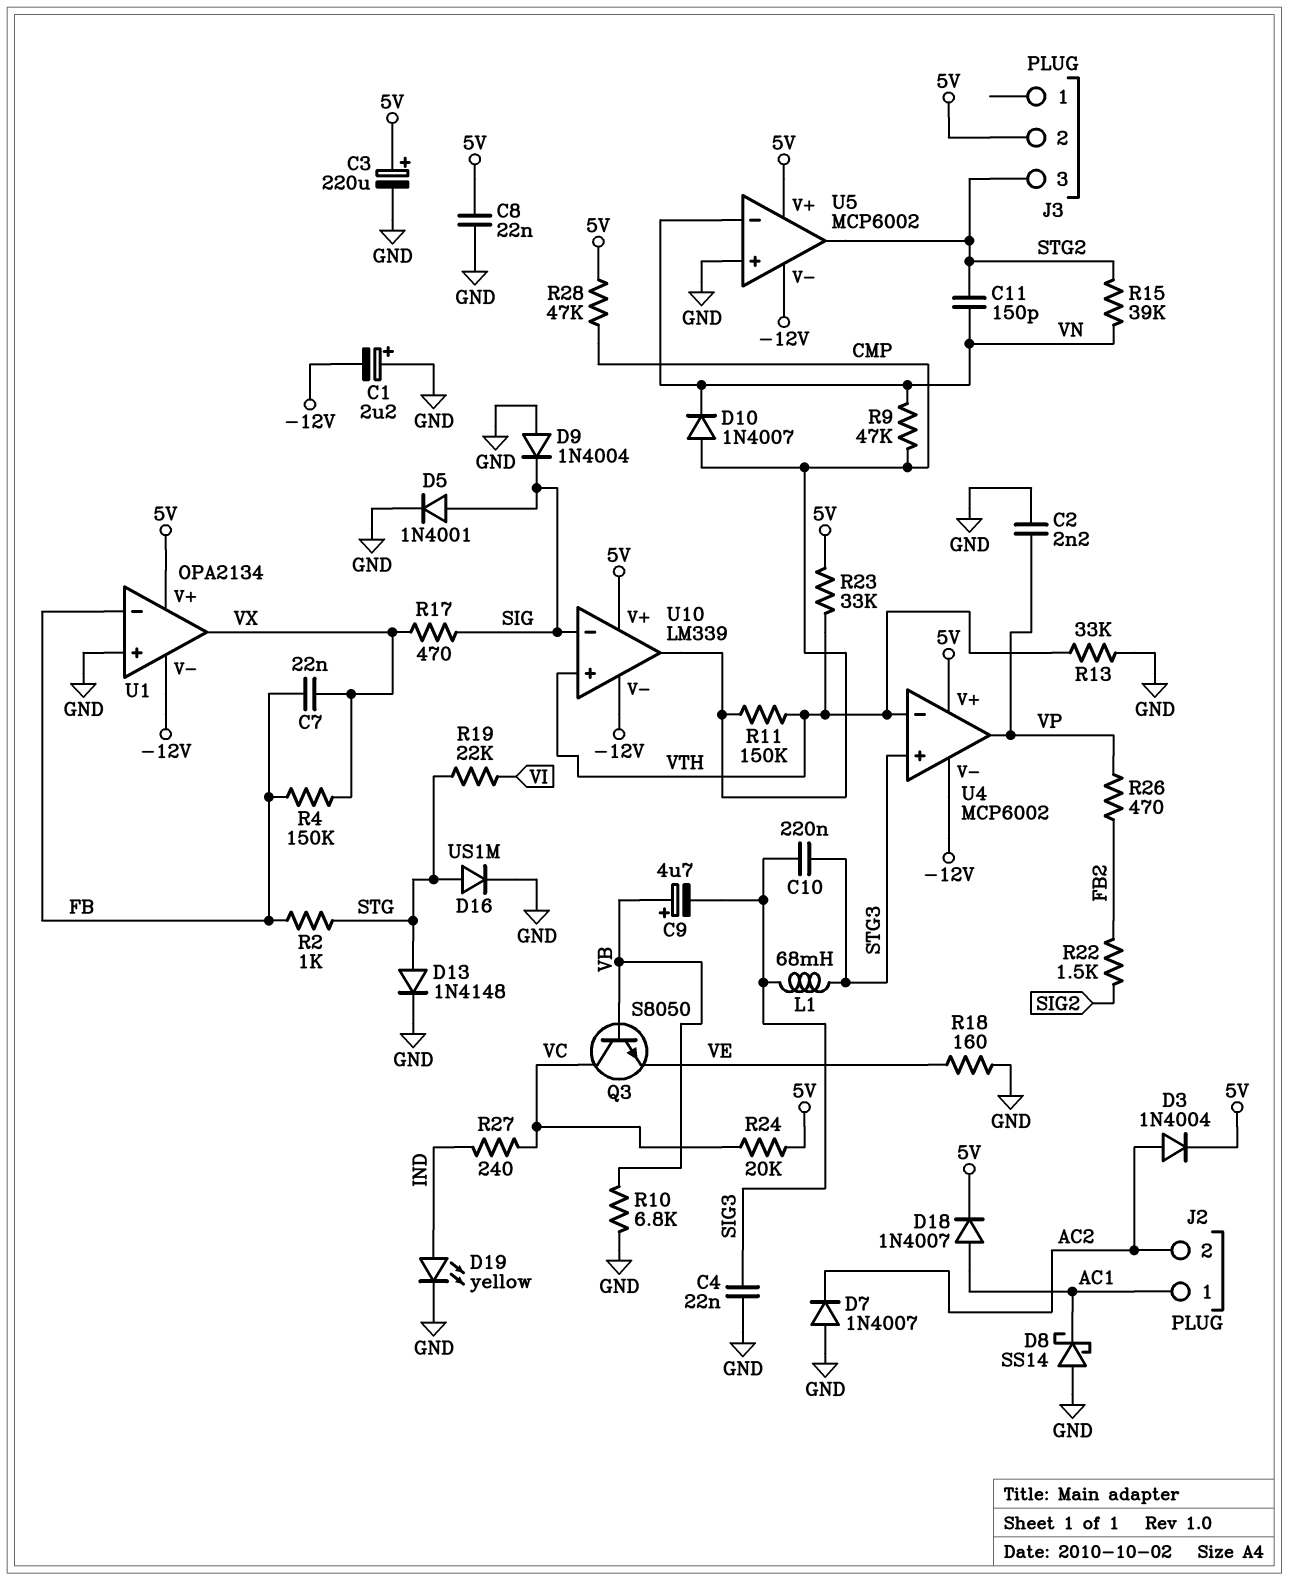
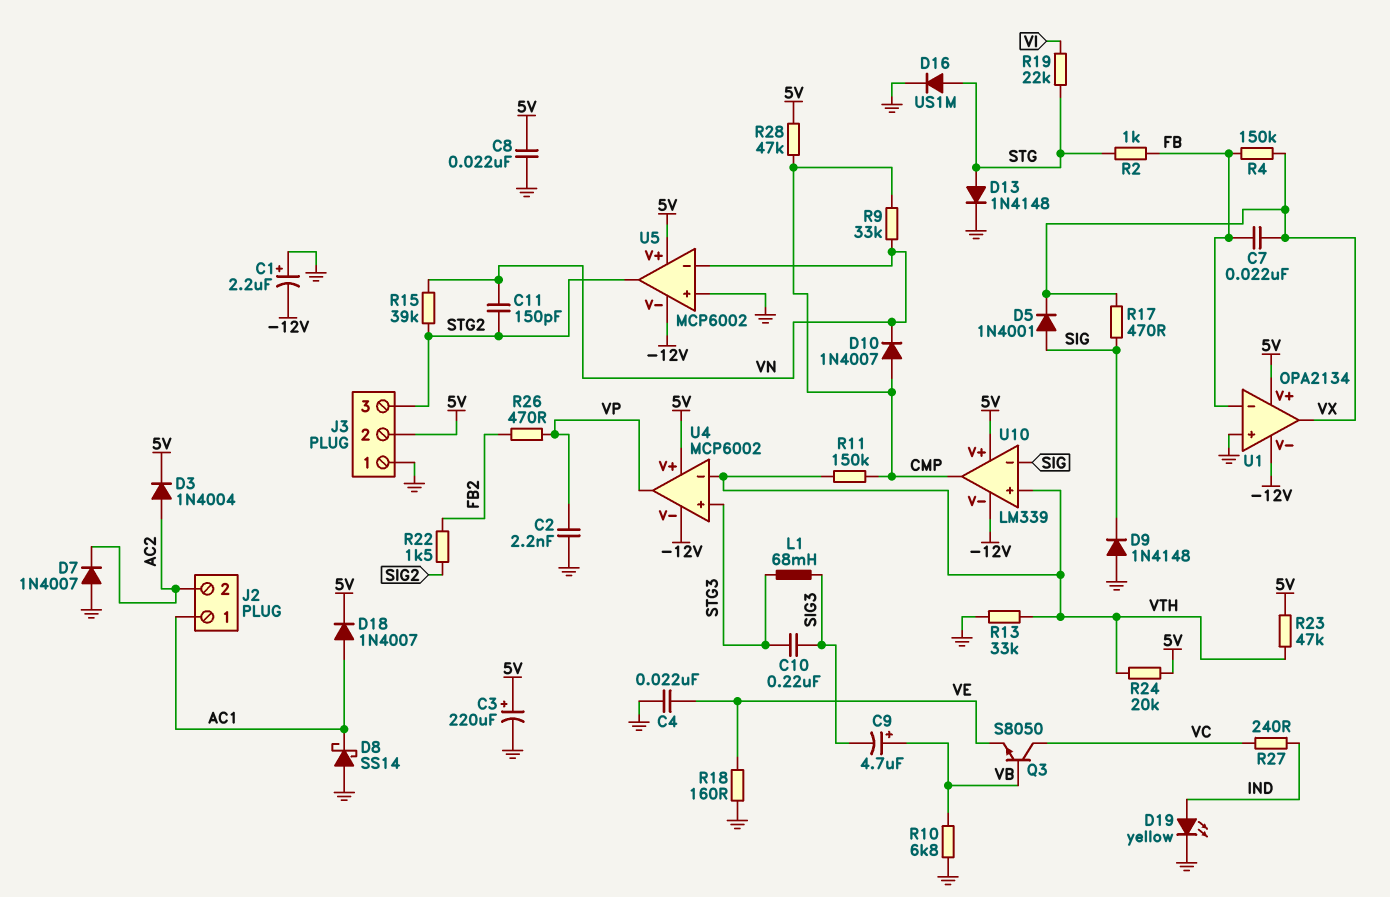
C4: 22nF (GND, SIG3) -> 22nF (GND, VE)
D5: diode 1N4001 (A SIG, K GND) -> diode 1N4001 (A SIG, K VX)
D9: diode 1N4004 (A GND, K SIG) -> diode 1N4148 (A GND, K SIG)
J3 pin 1: none -> GND
R9: 47k (CMP, VN) -> 33k (CMP, VN)
R23: 33k (5V, VTH) -> 47k (5V, VTH)
R24: 20k (5V, VC) -> 20k (5V, VTH)

